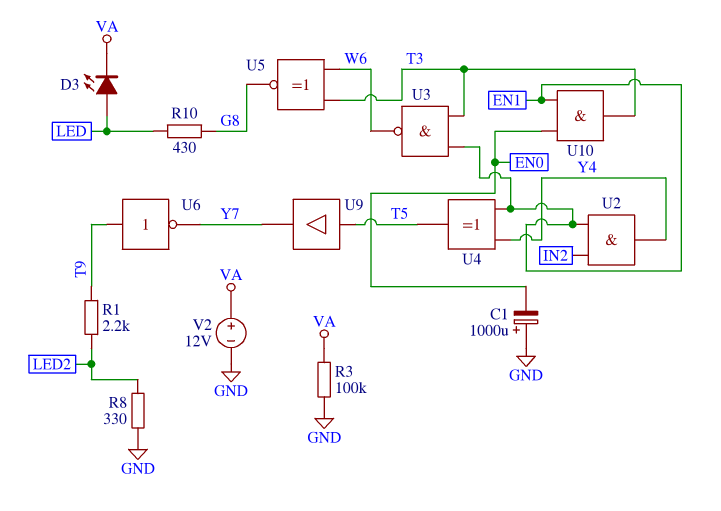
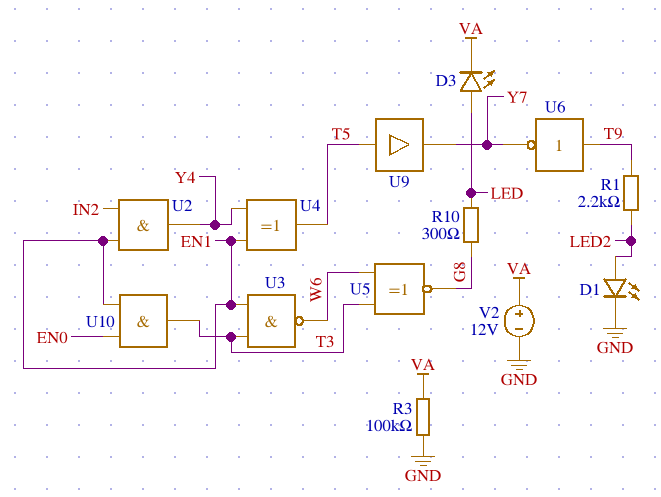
C1: 1000uF (plus GND, minus EN0) -> none
D1: none -> LED (A LED2, K GND)
R8: 330 (GND, LED2) -> none
R10: 430 (G8, LED) -> 300 (G8, LED)

